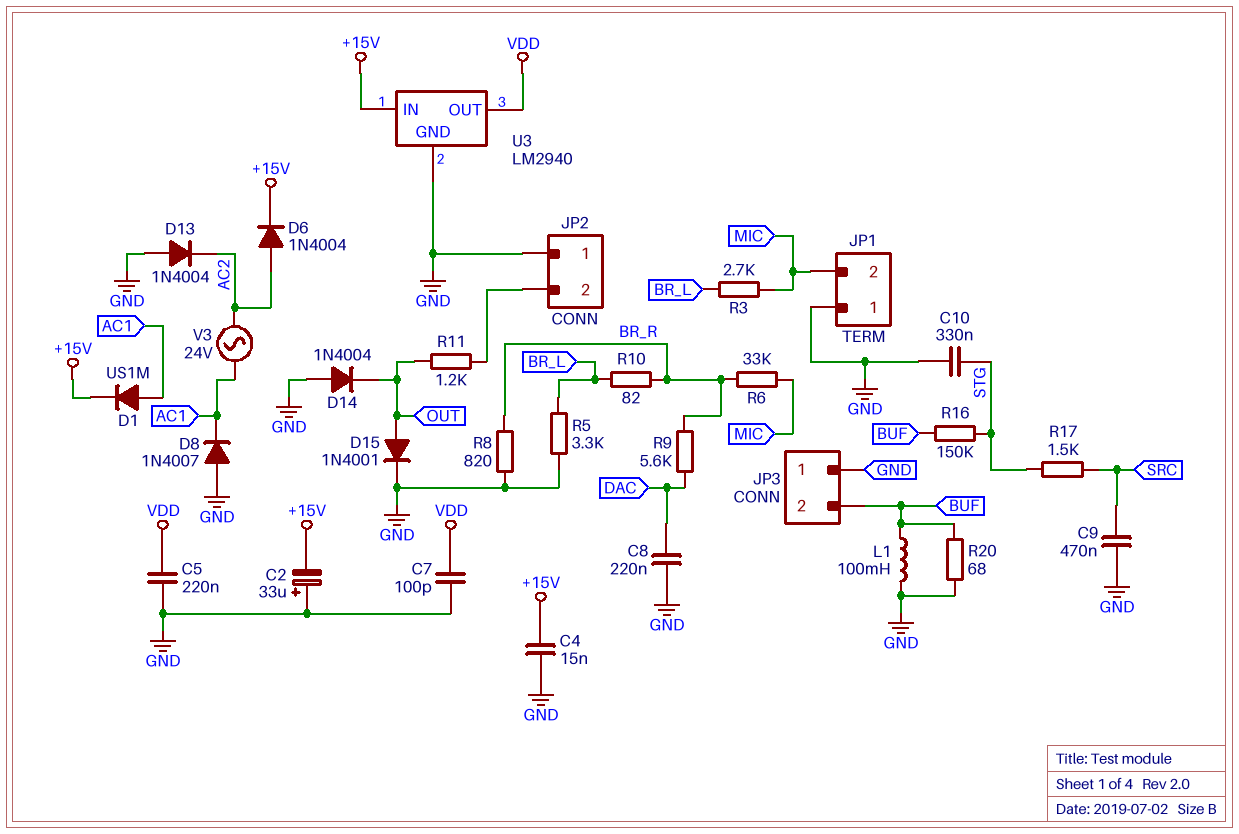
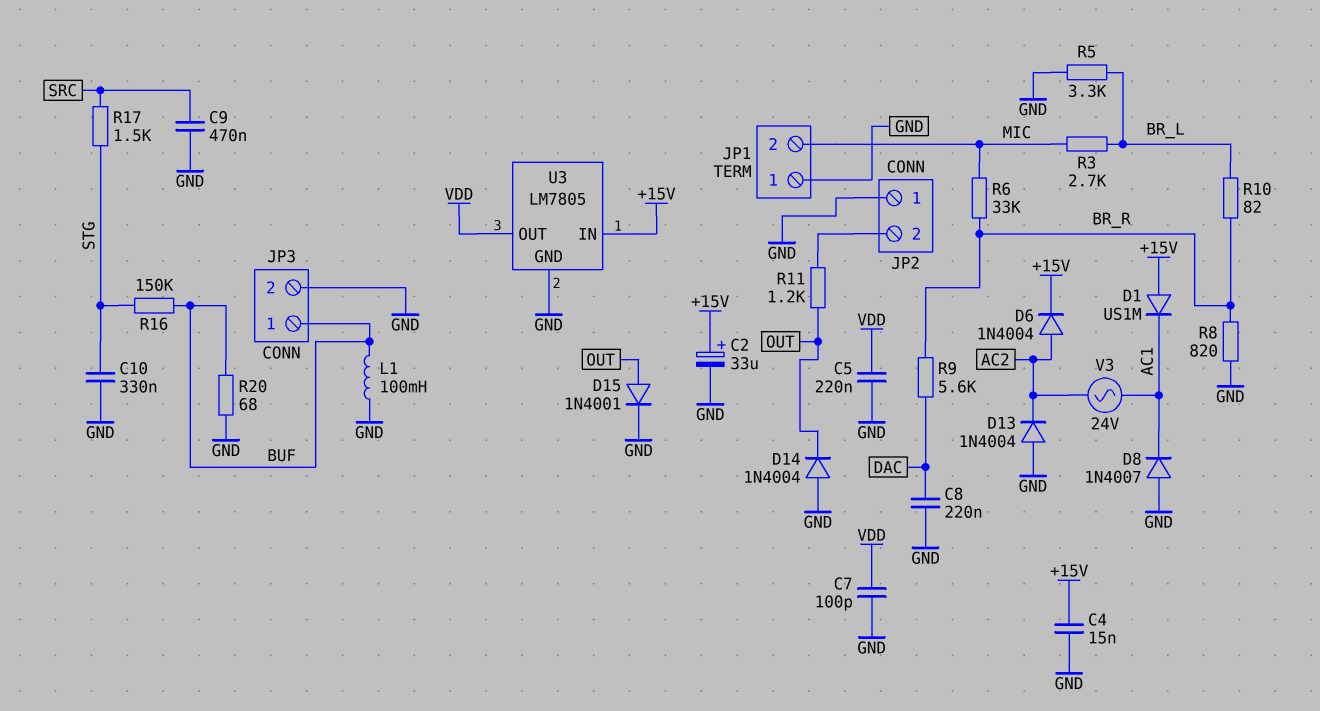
C2: 33uF (plus GND, minus +15V) -> 33uF (plus +15V, minus GND)
D1: diode US1M (A AC1, K +15V) -> diode US1M (A +15V, K AC1)
JP3 pin 1: GND -> BUF
JP3 pin 2: BUF -> GND
U3: LM2940 -> LM7805

